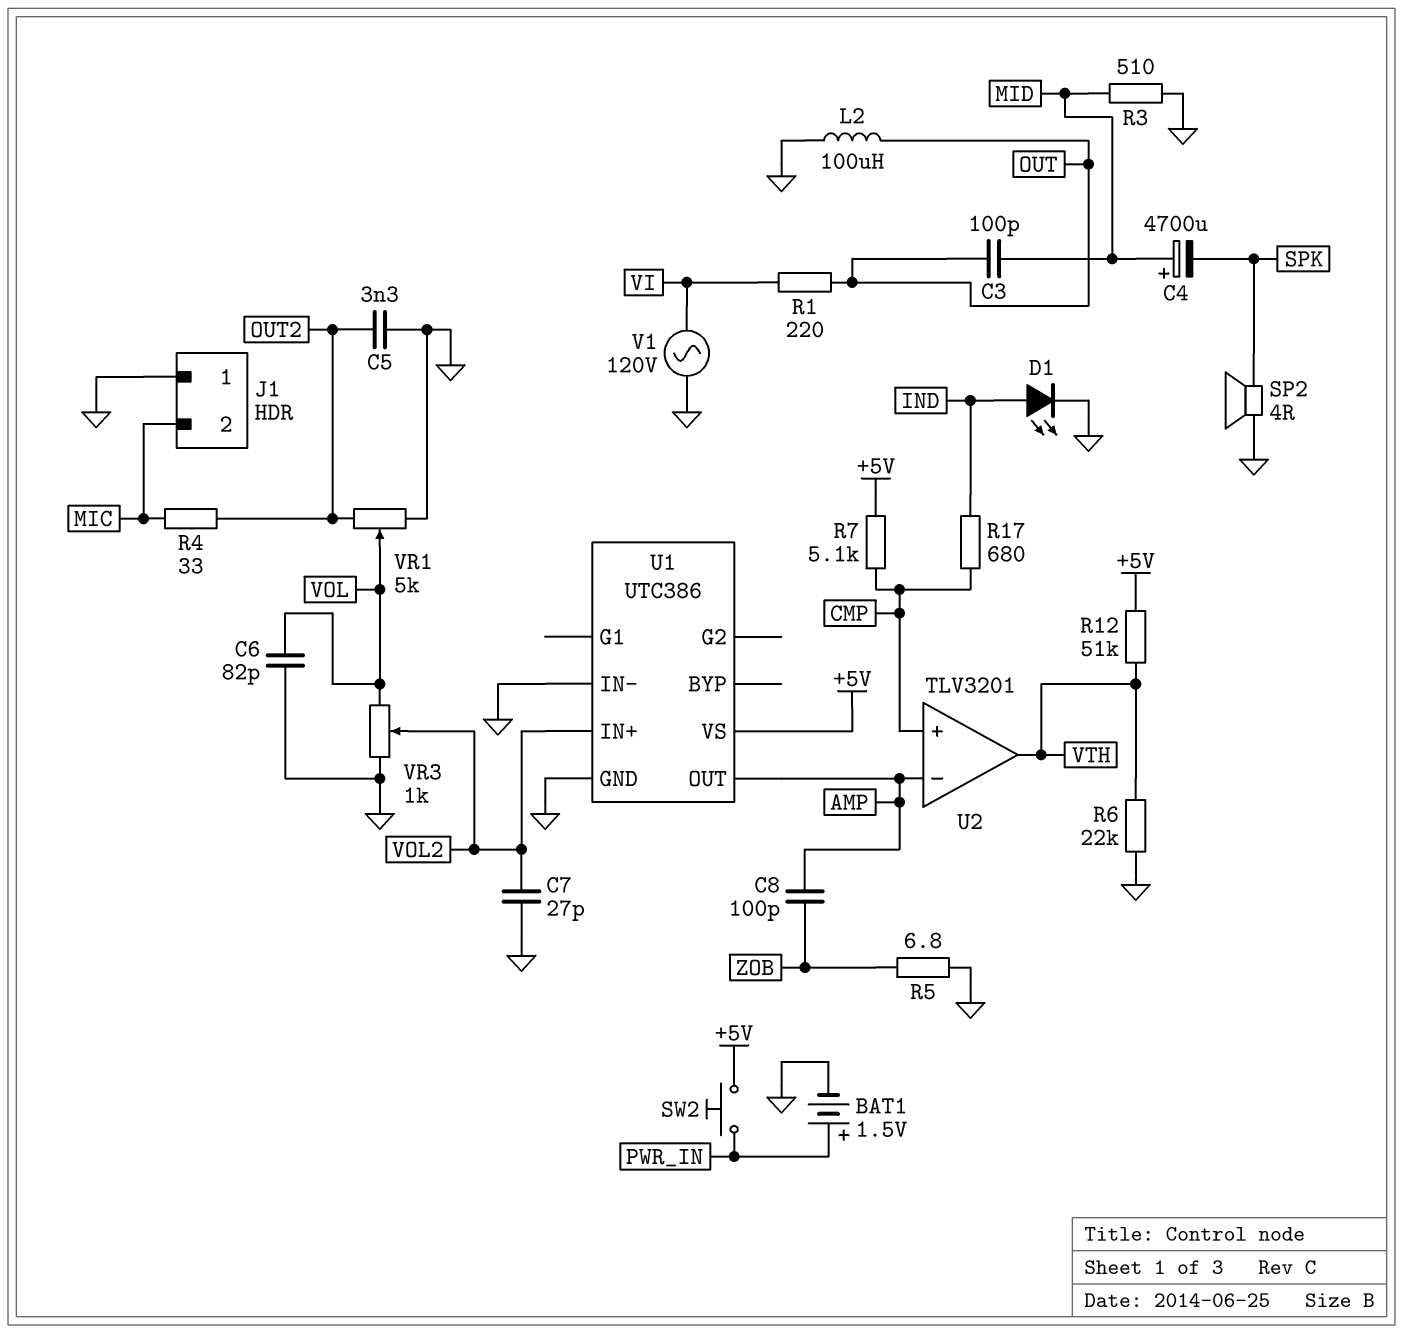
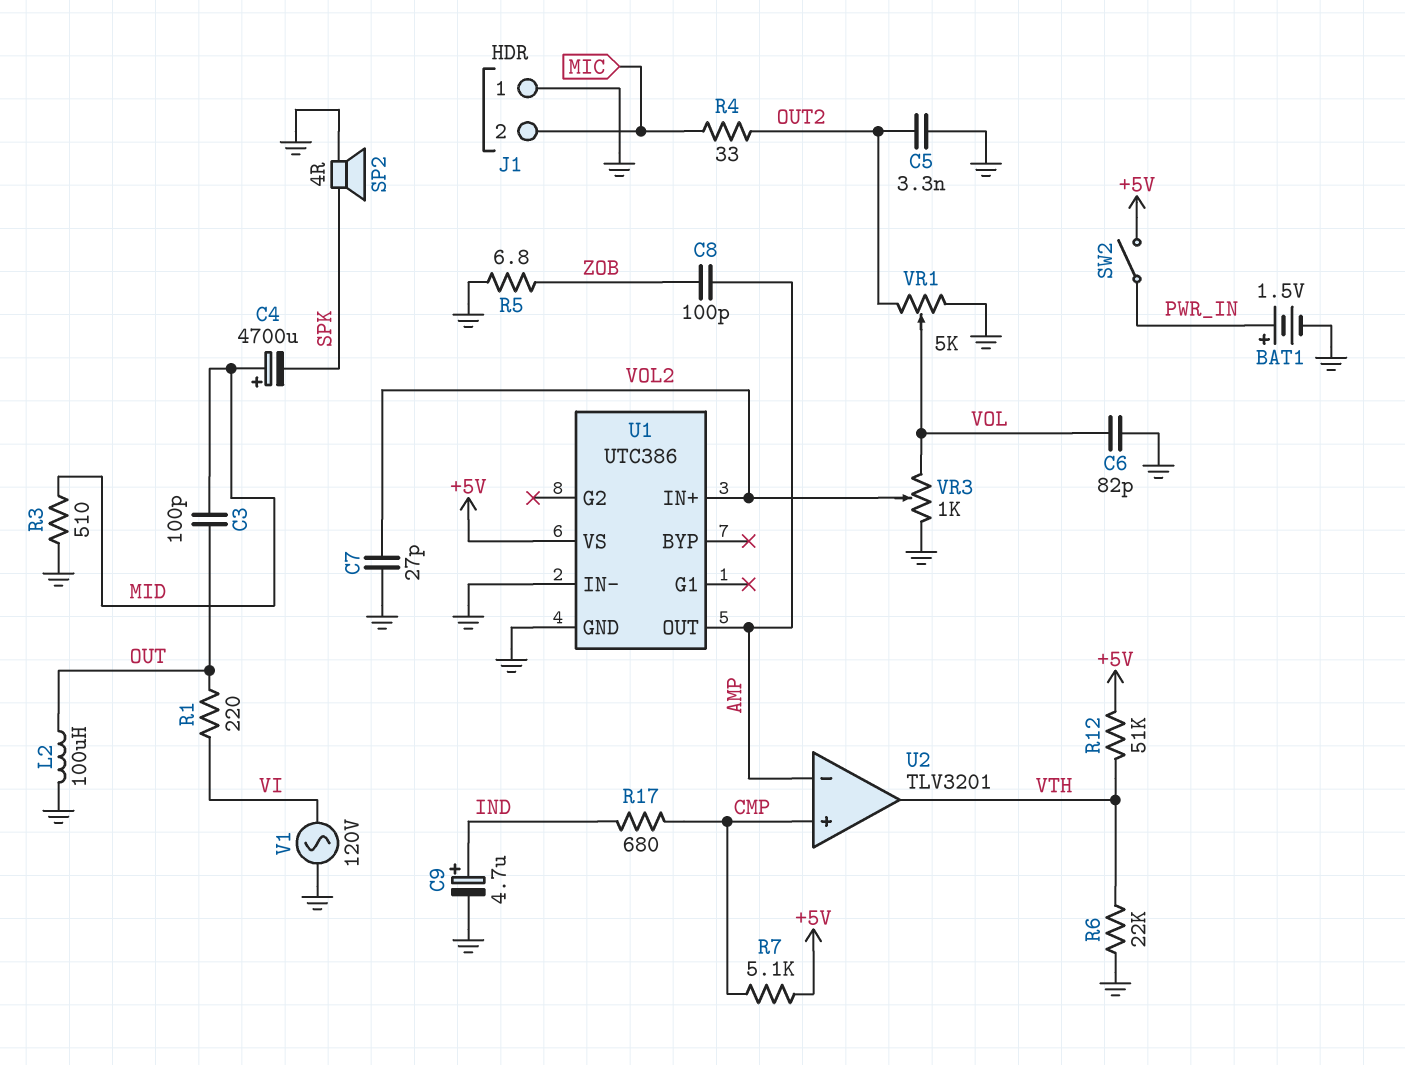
C9: none -> 4.7uF (plus IND, minus GND)
D1: LED (A IND, K GND) -> none
SW2: button (+5V, PWR_IN) -> switch (+5V, PWR_IN)

